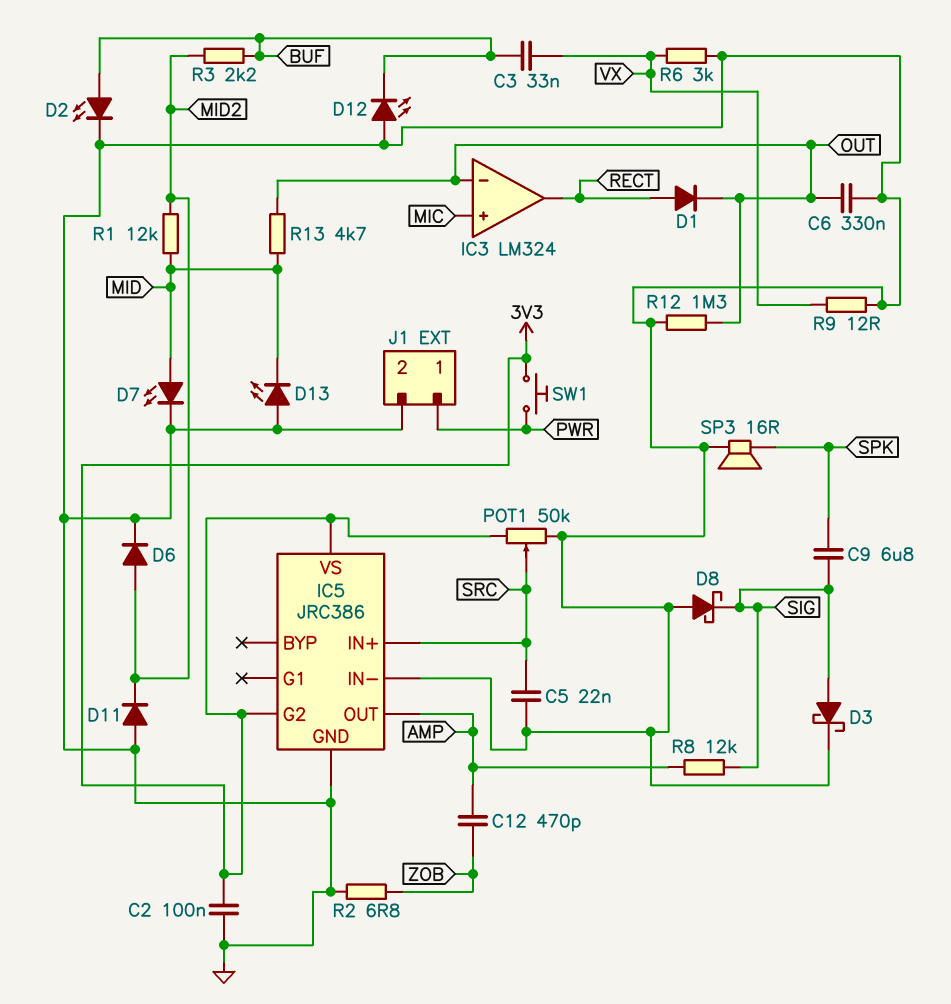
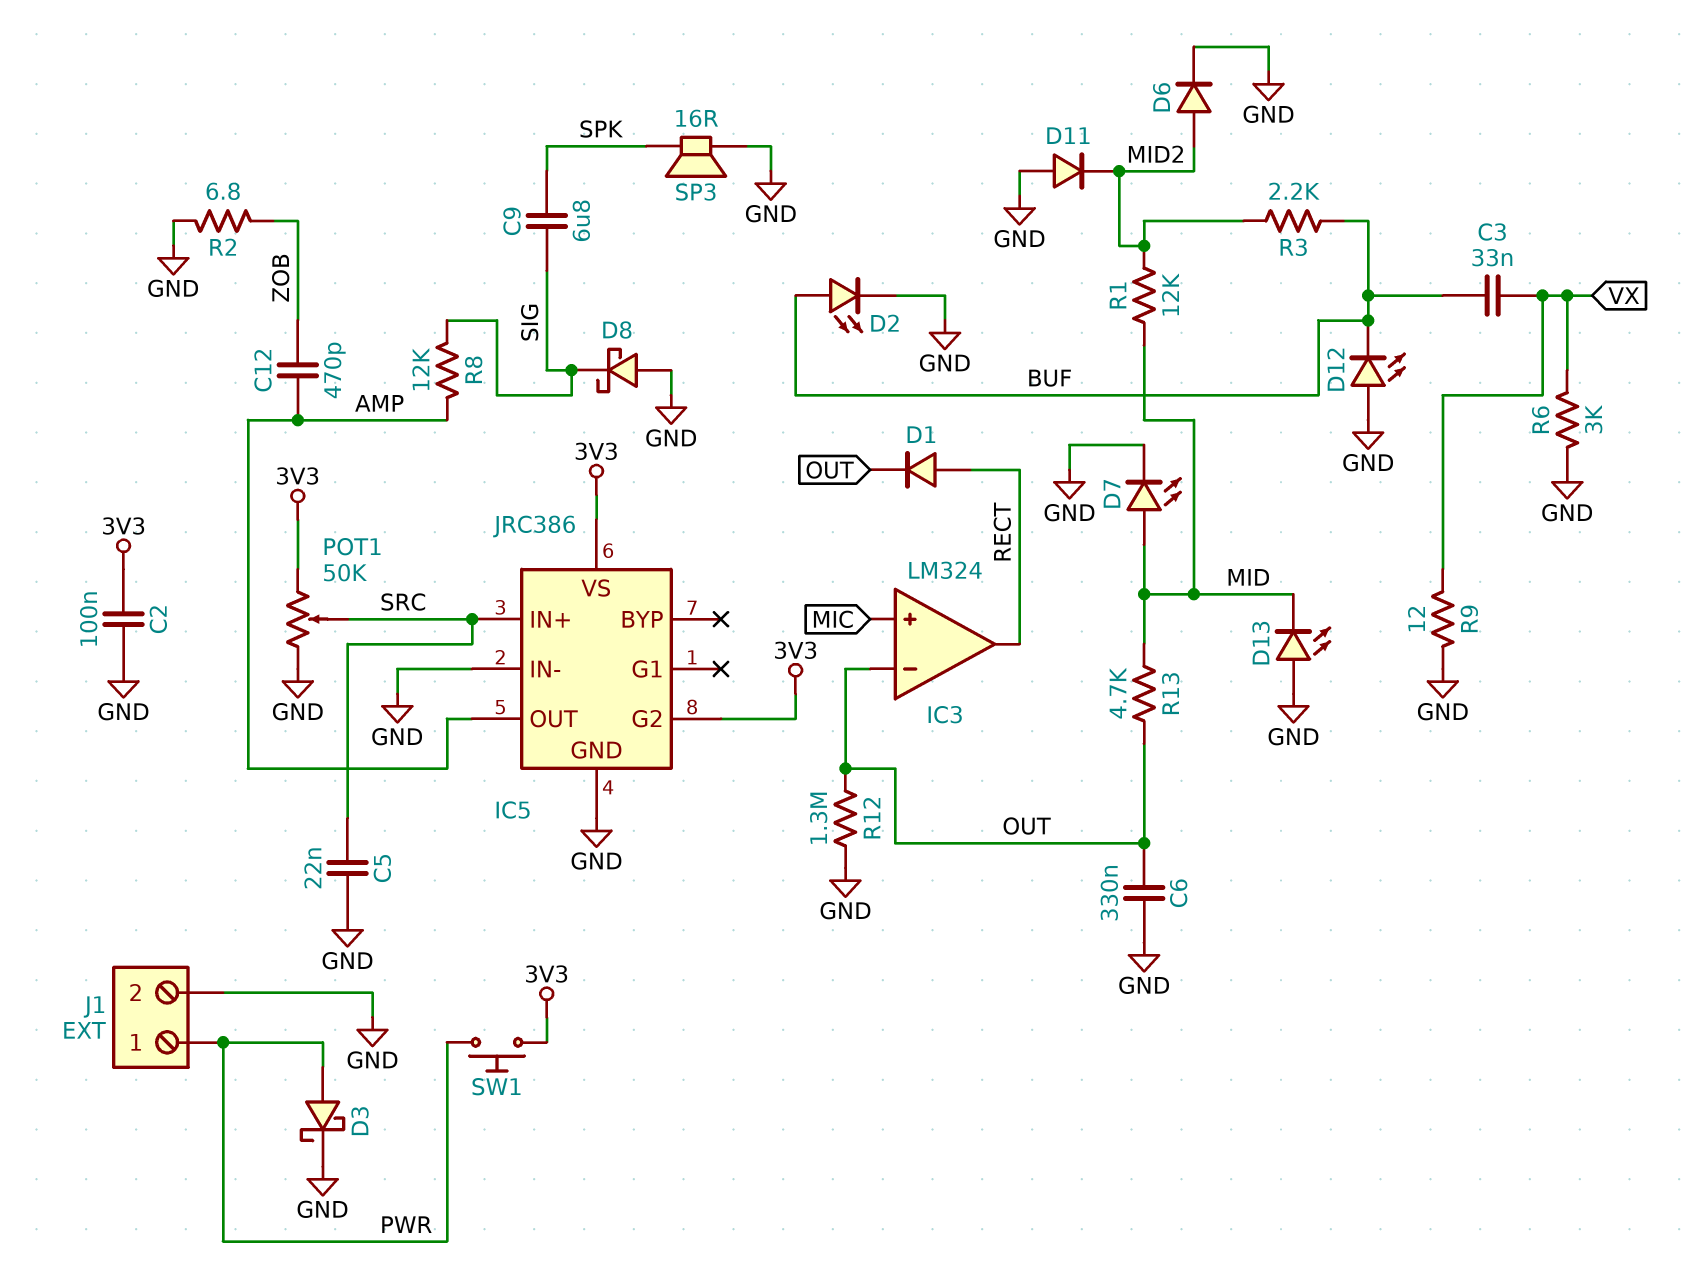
D3: schottky (A SIG, K GND) -> schottky (A PWR, K GND)

